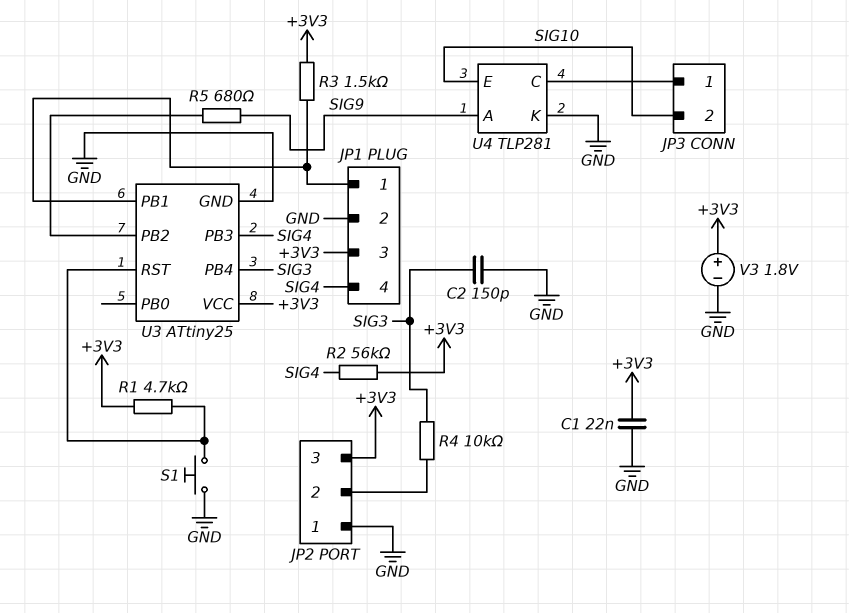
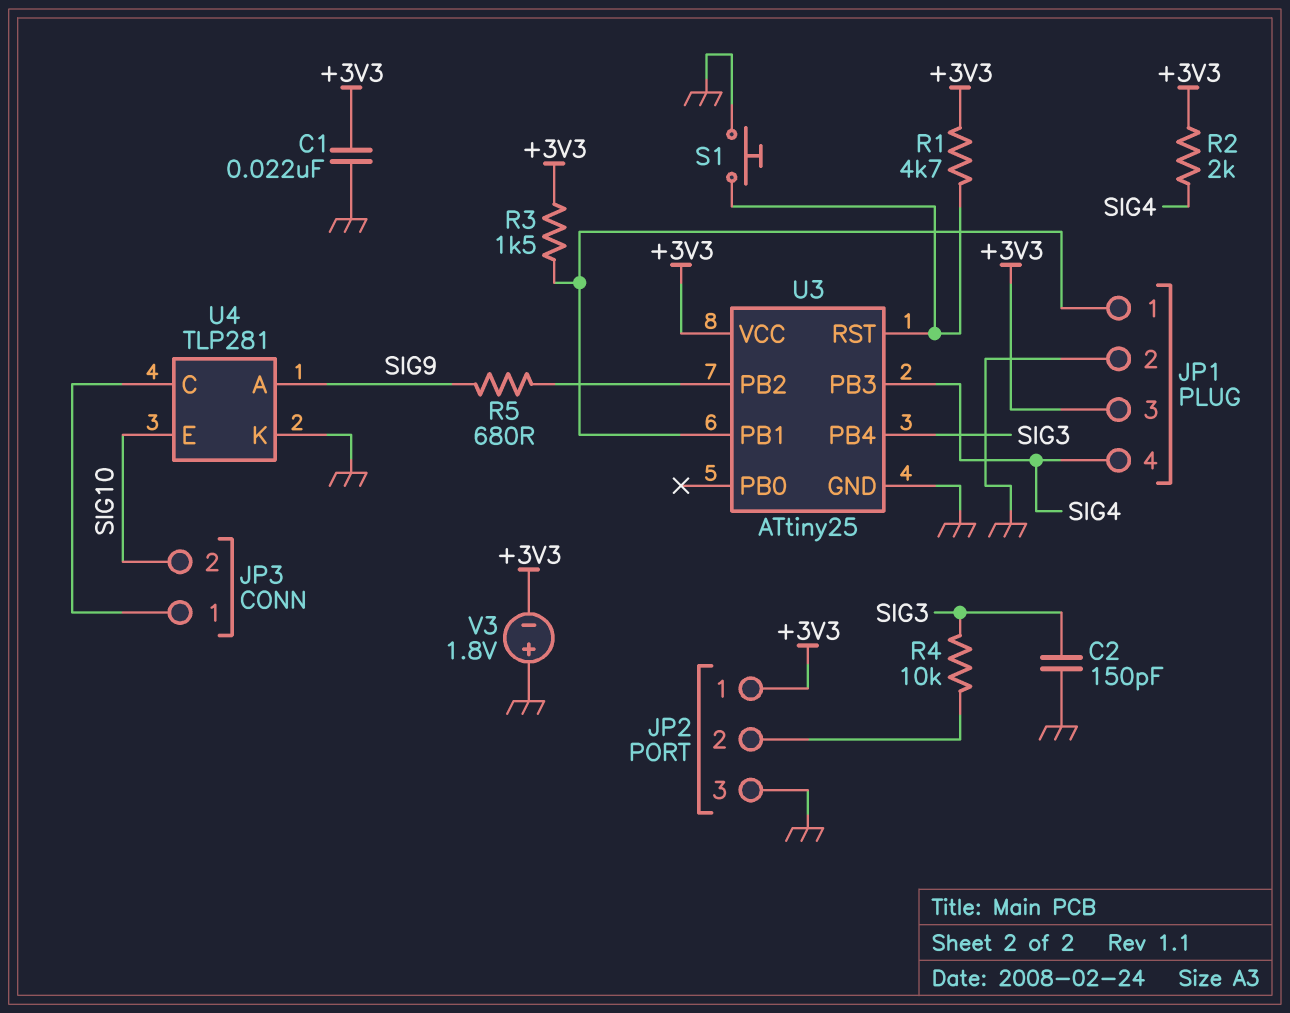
JP2 pin 1: GND -> +3V3
JP2 pin 3: +3V3 -> GND
R2: 56k (+3V3, SIG4) -> 2k (+3V3, SIG4)
V3: 1.8V (plus +3V3, minus GND) -> 1.8V (plus GND, minus +3V3)

